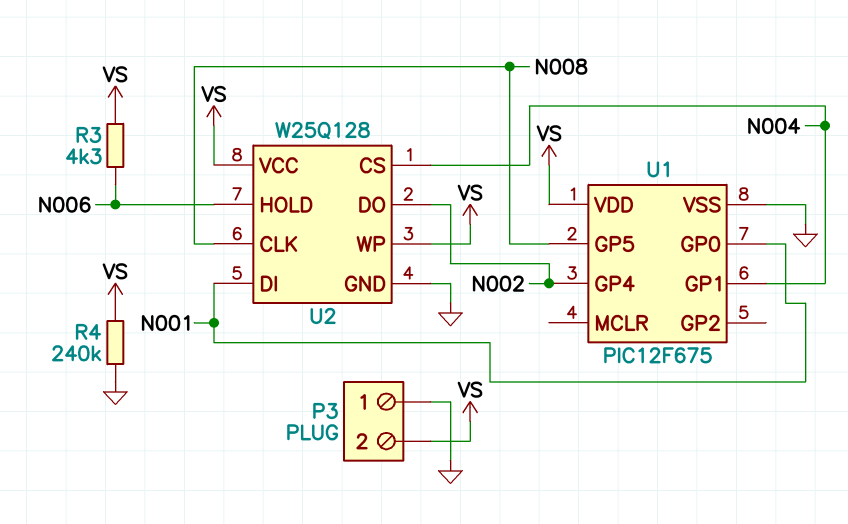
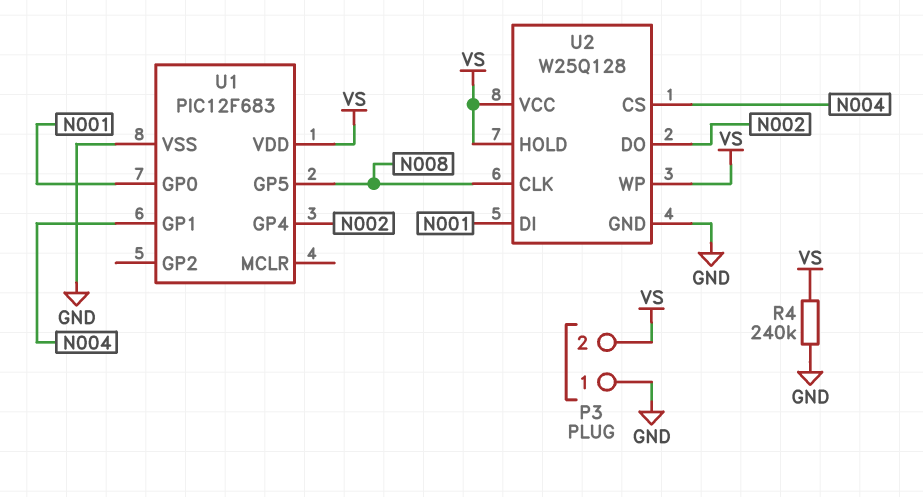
R3: 4.3k (N006, VS) -> none
U1: PIC12F675 -> PIC12F683
U2 pin HOLD: N006 -> VS

